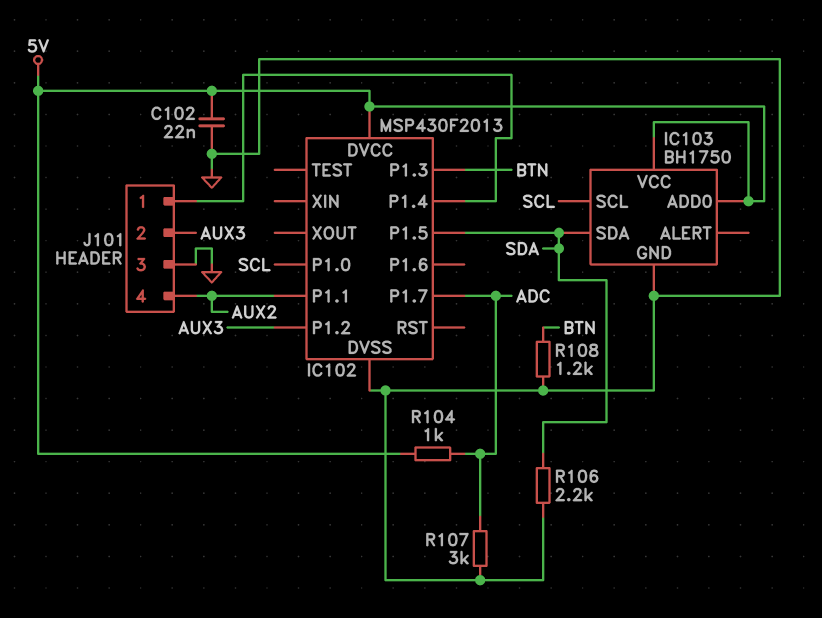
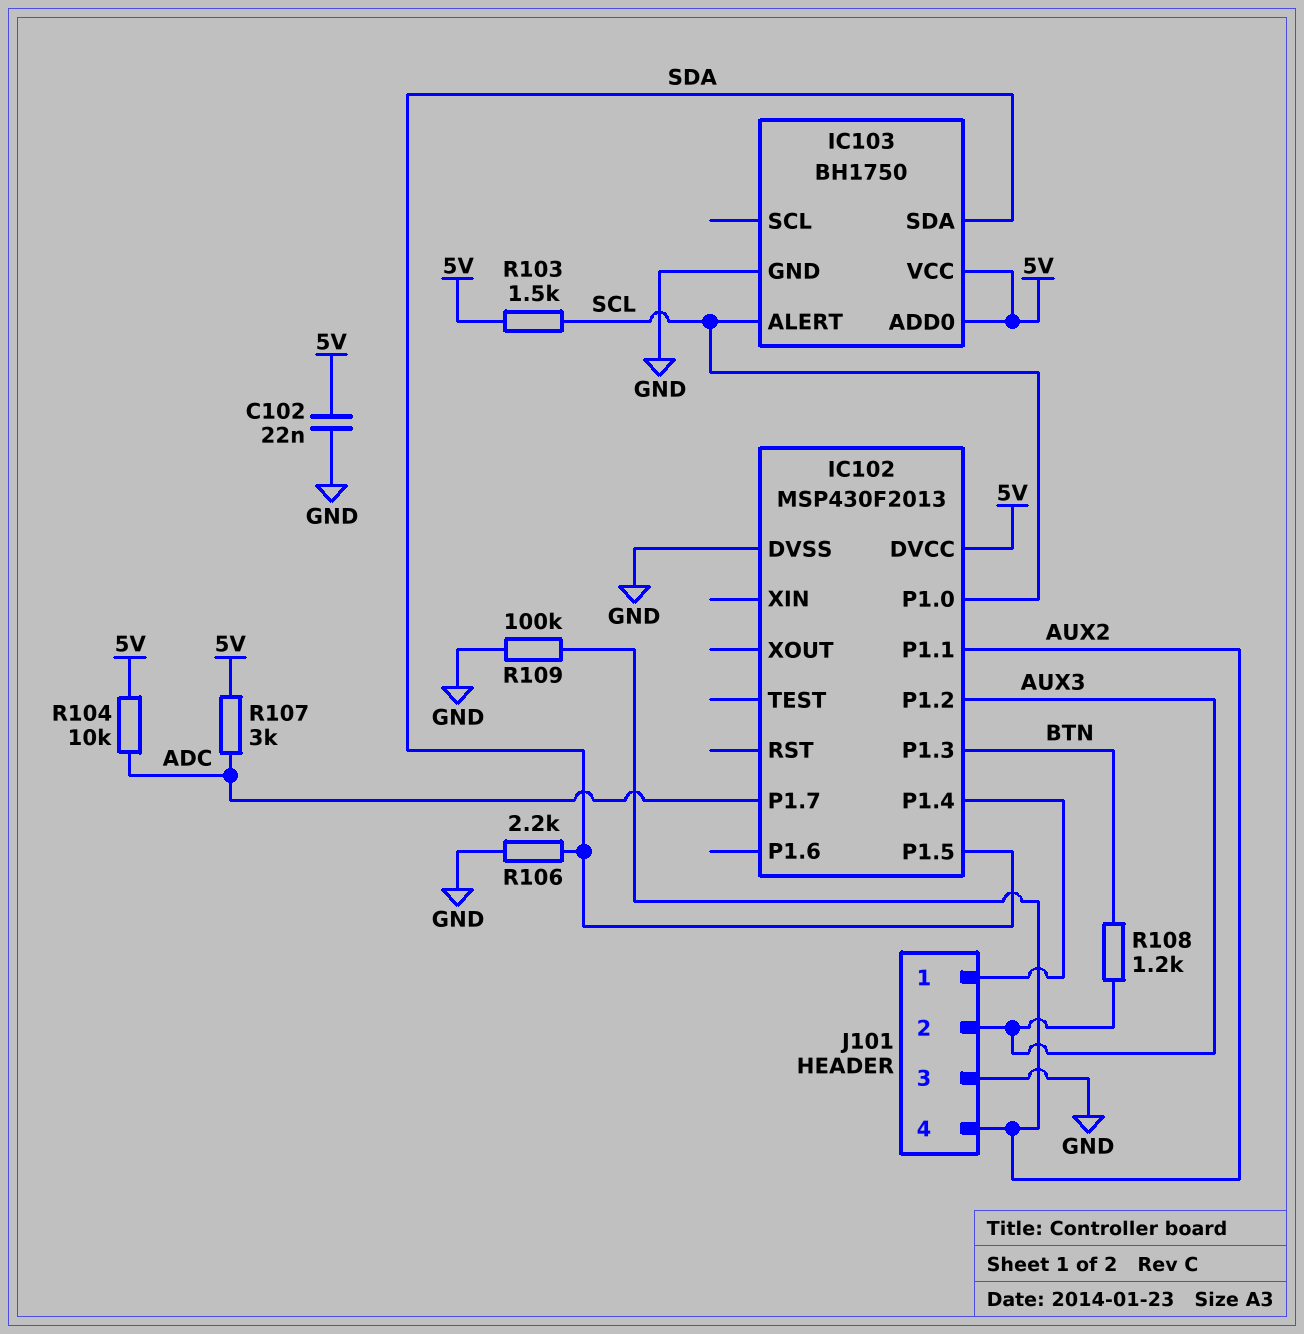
IC103 pin ALERT: none -> SCL
IC103 pin SCL: SCL -> none
R103: none -> 1.5k (5V, SCL)
R104: 1k (5V, ADC) -> 10k (5V, ADC)
R107: 3k (ADC, GND) -> 3k (5V, ADC)
R108: 1.2k (BTN, GND) -> 1.2k (AUX3, BTN)
R109: none -> 100k (AUX2, GND)

